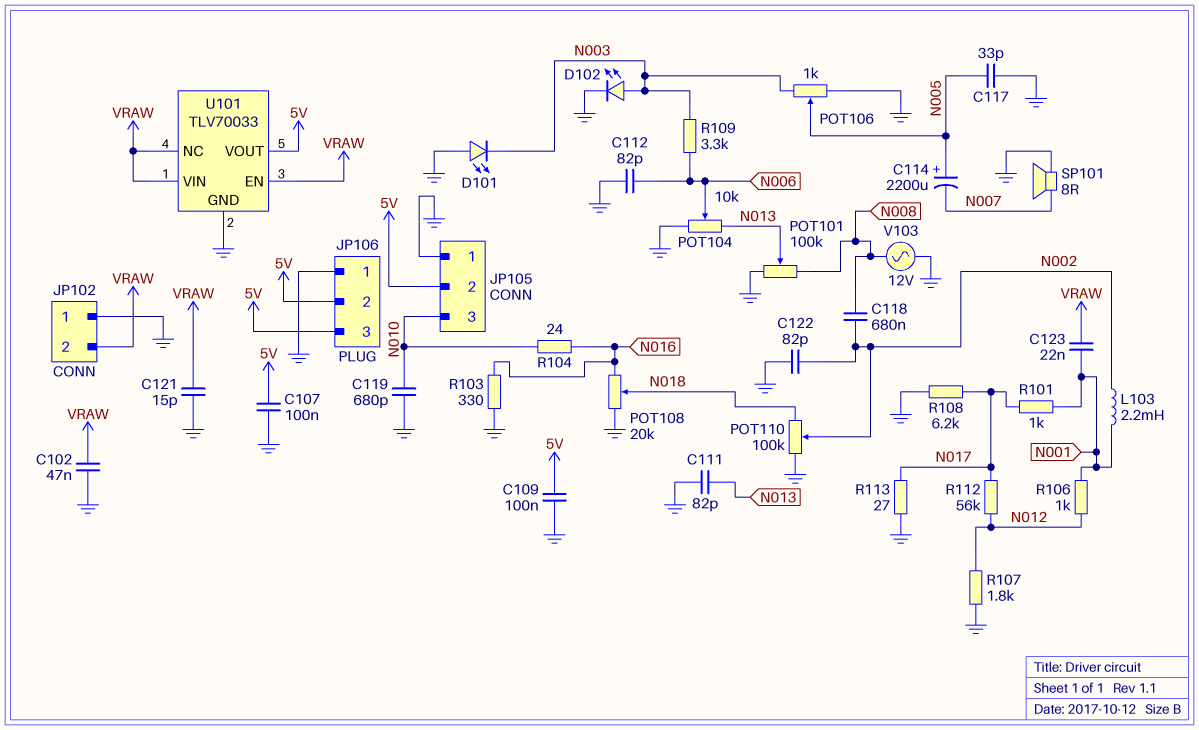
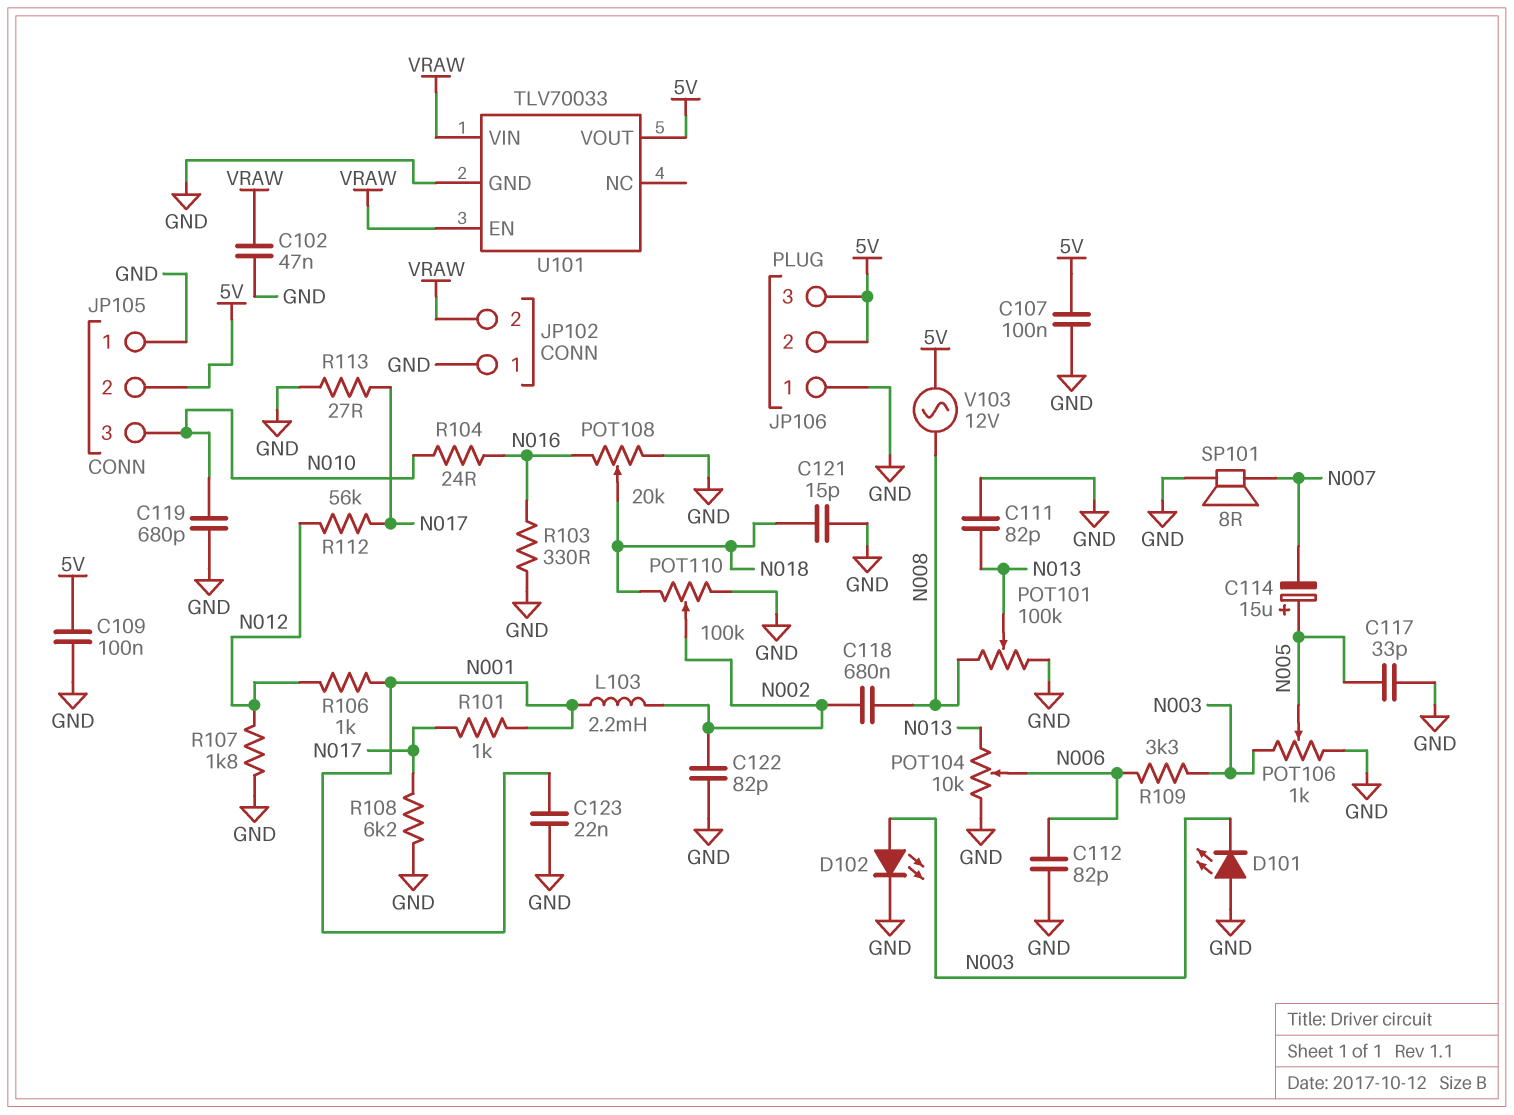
C114: 2200uF (plus N005, minus N007) -> 15uF (plus N005, minus N007)
C121: 15pF (GND, VRAW) -> 15pF (GND, N018)
C123: 22nF (N001, VRAW) -> 22nF (GND, N001)
U101 pin NC: VRAW -> none
V103: AC 12V (GND, N008) -> AC 12V (5V, N008)

